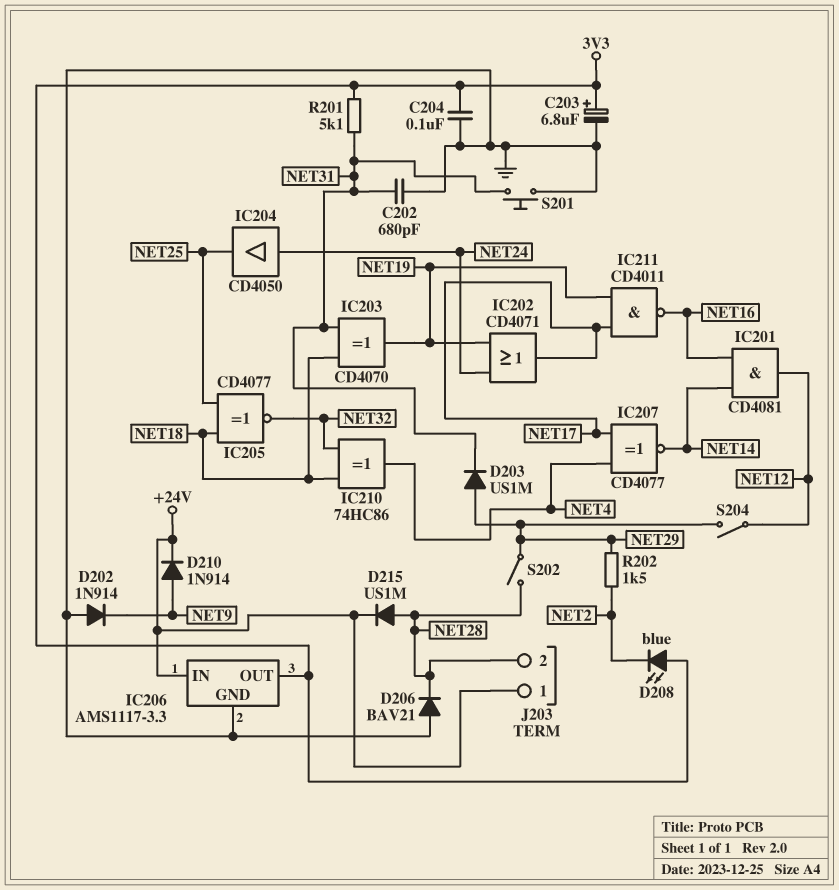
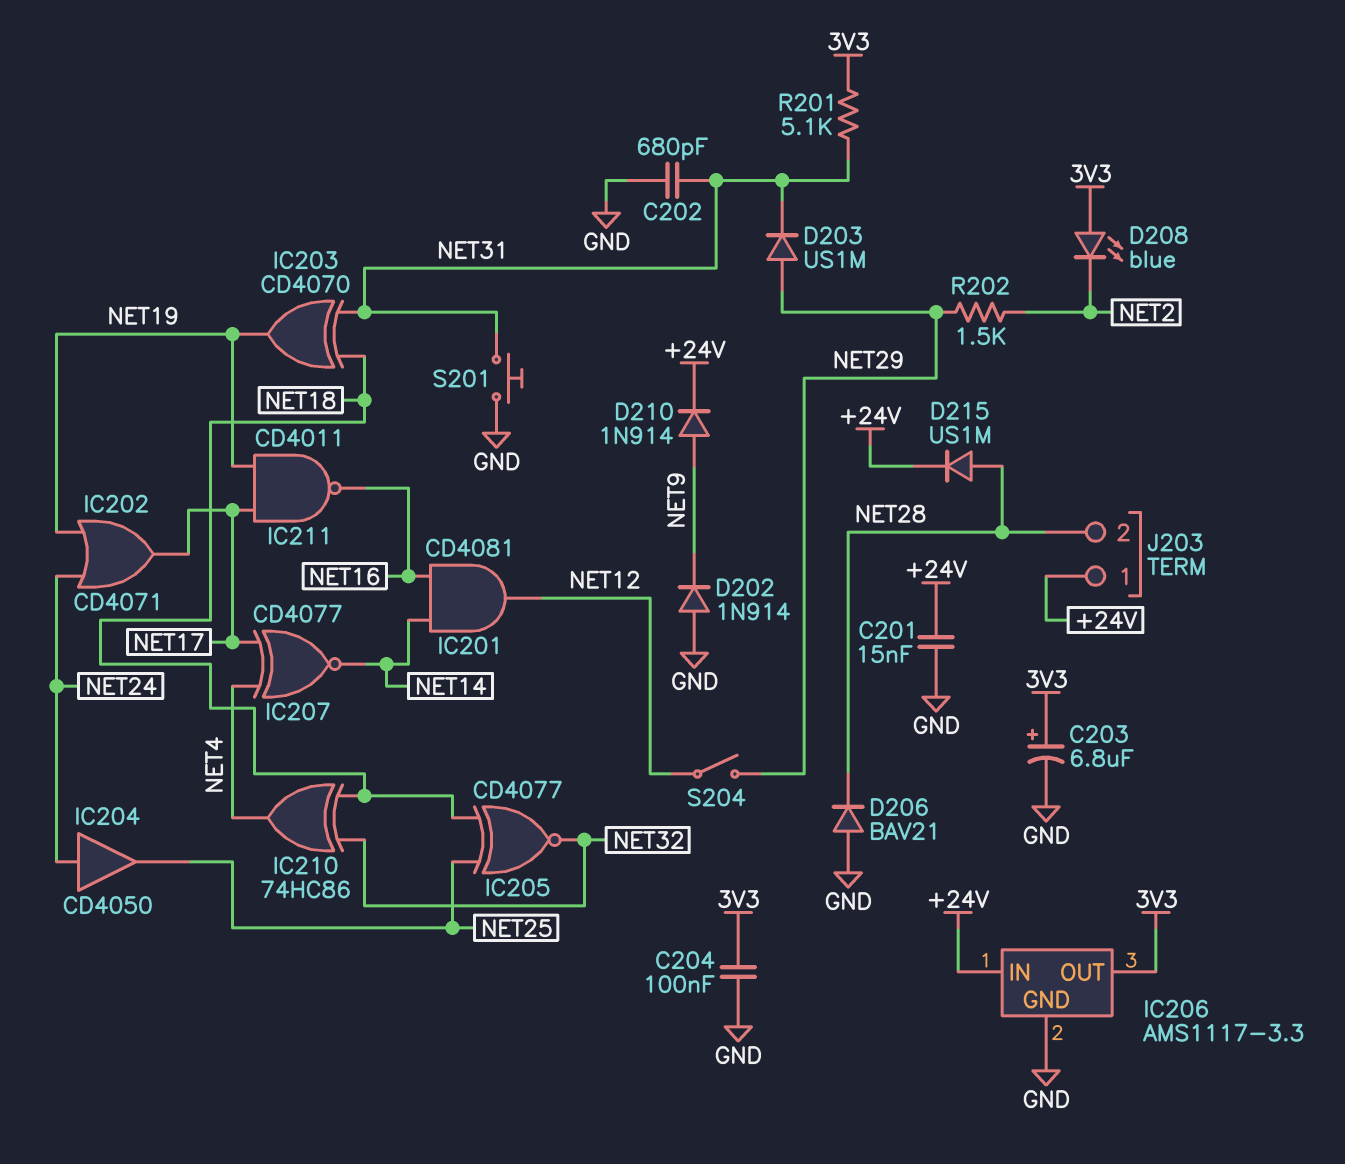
C201: none -> 15nF (+24V, GND)
S202: switch (NET28, NET29) -> none

